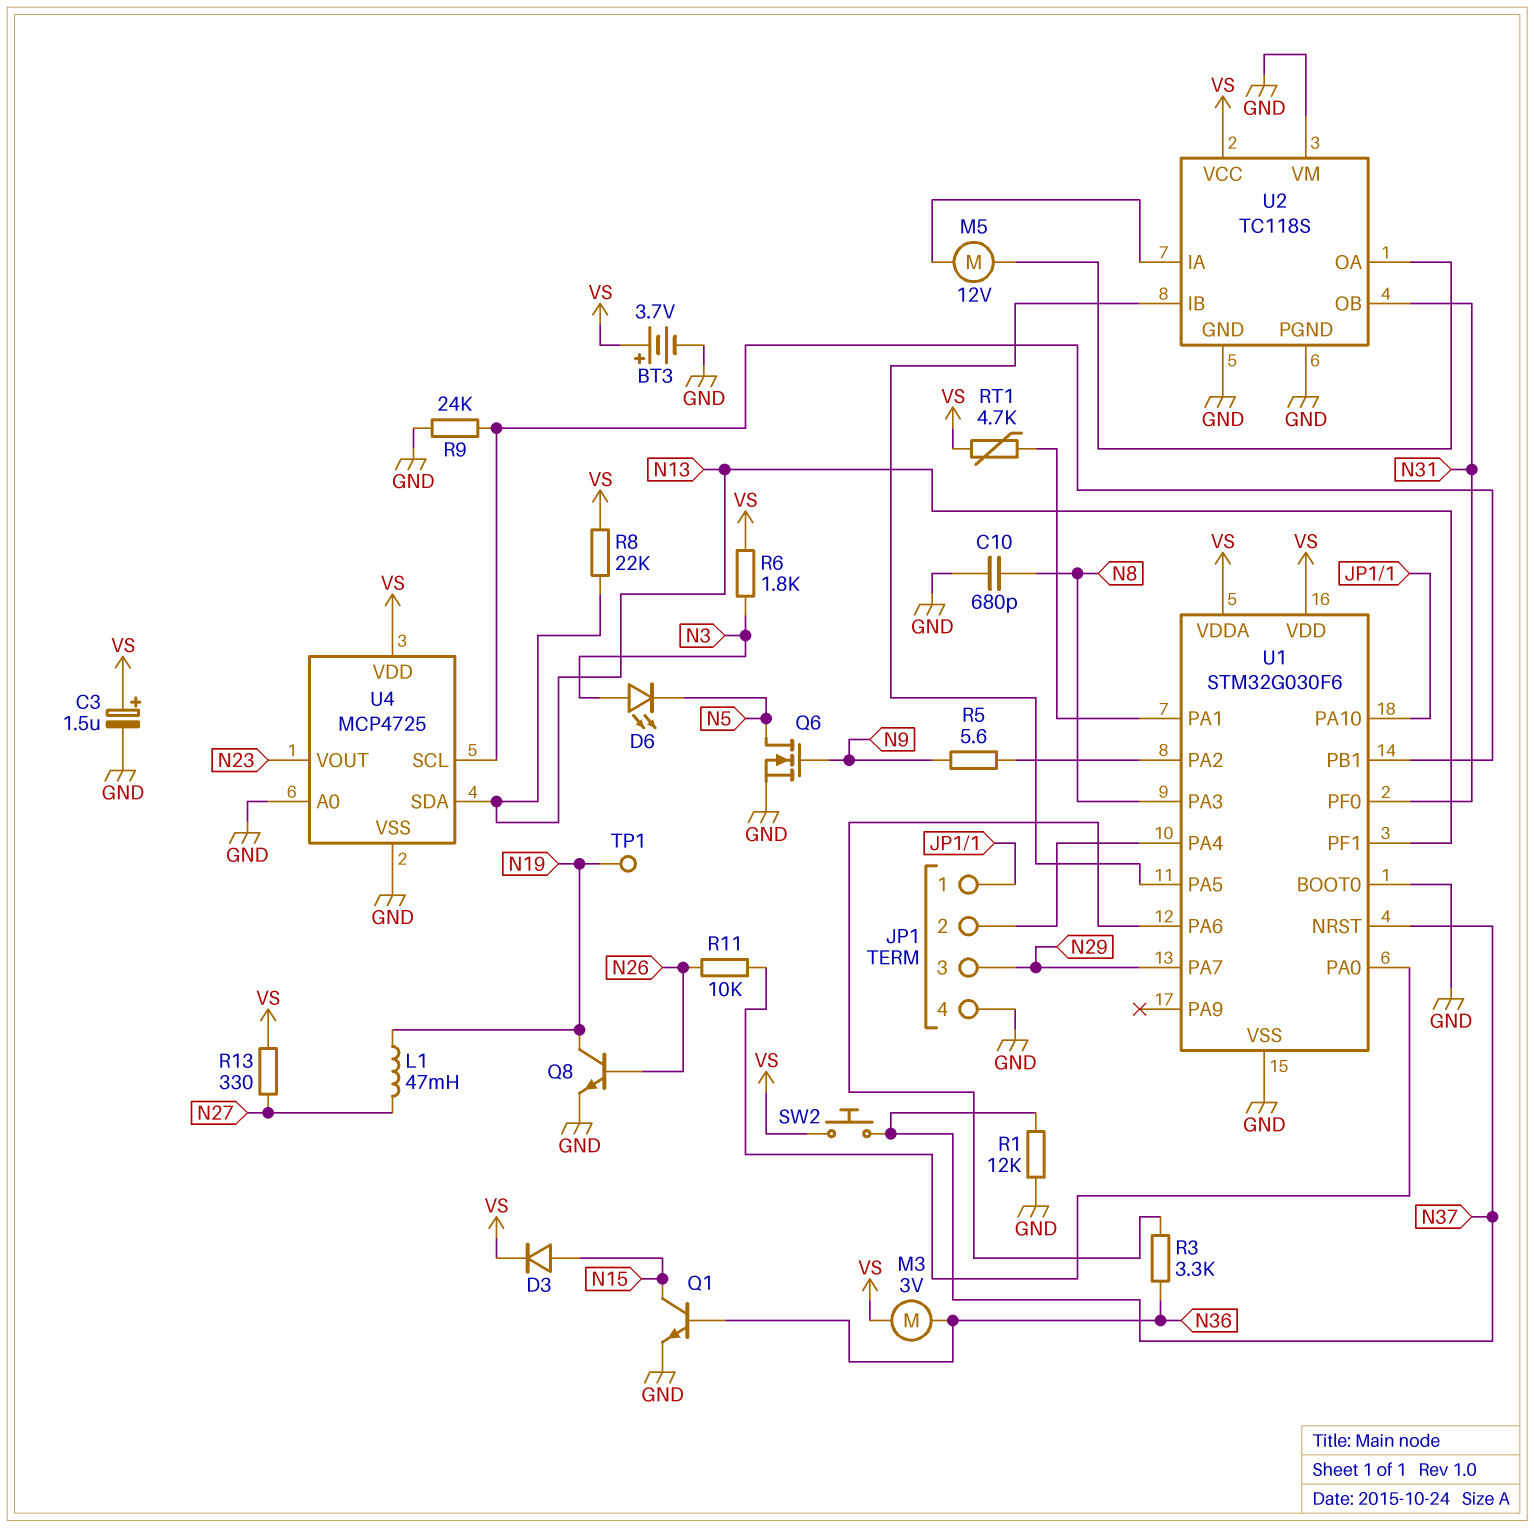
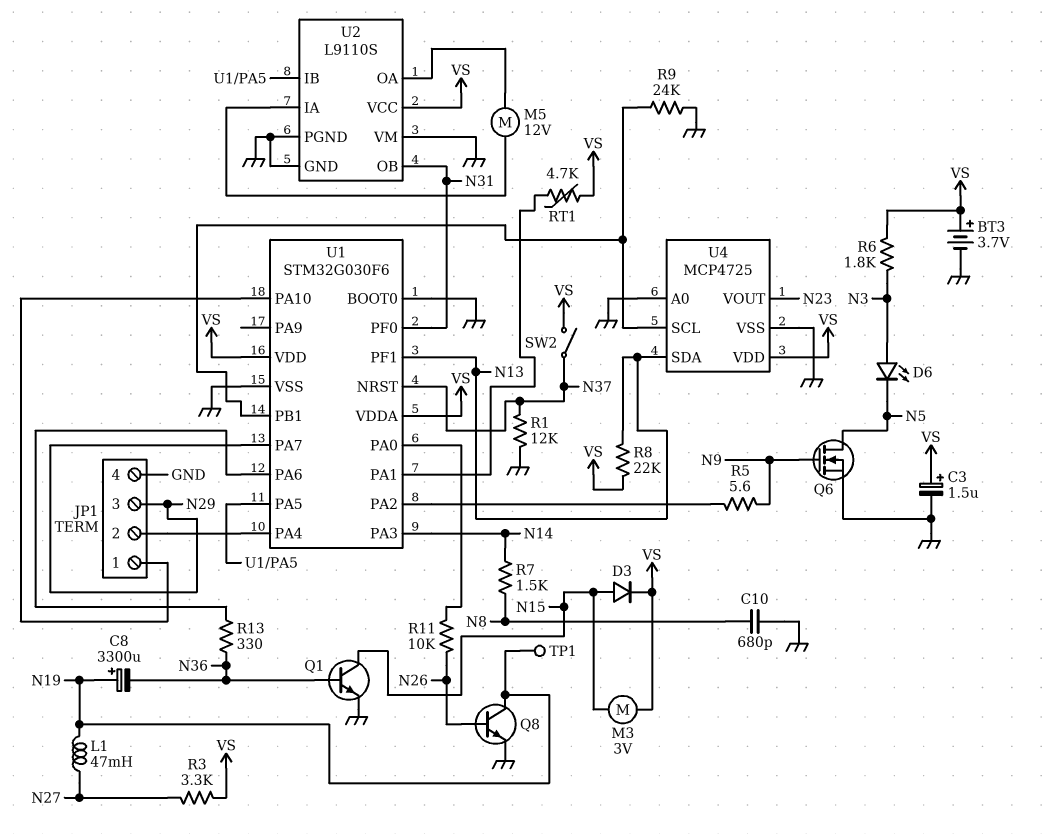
C8: none -> 3300uF (plus N19, minus N36)
M3: motor 3V (N36, VS) -> motor 3V (N15, VS)
R3: 3.3k (N36, U1/PA6) -> 3.3k (N27, VS)
R7: none -> 1.5k (N8, N14)
R13: 330 (N27, VS) -> 330 (N36, U1/PA6)
SW2: button (N37, VS) -> switch (N37, VS)
U1 pin PA3: N8 -> N14
U2: TC118S -> L9110S

